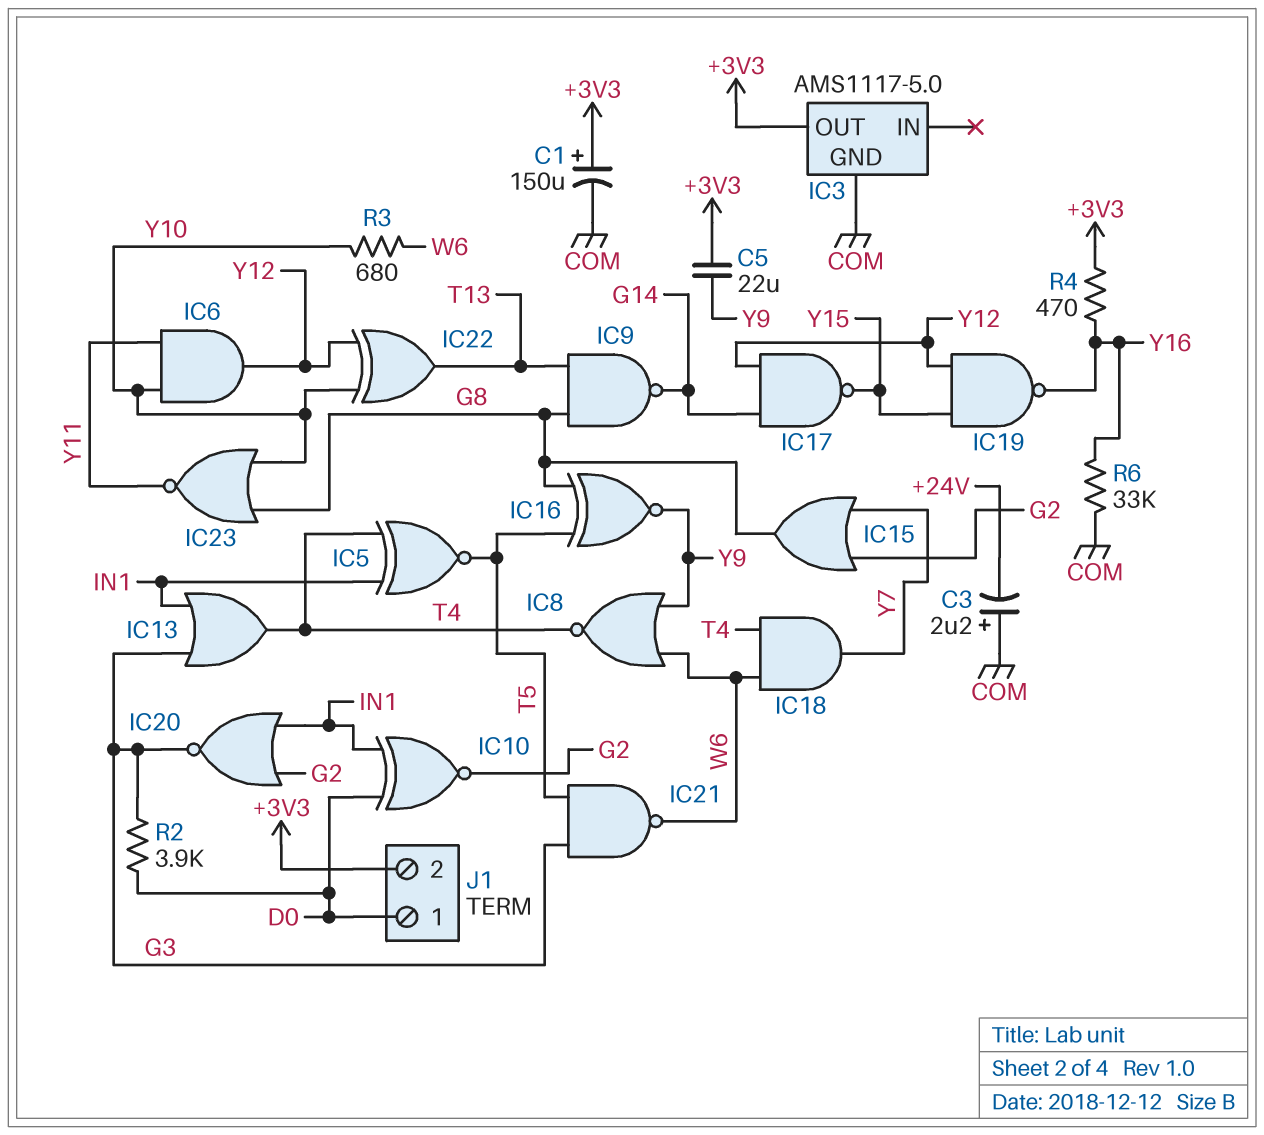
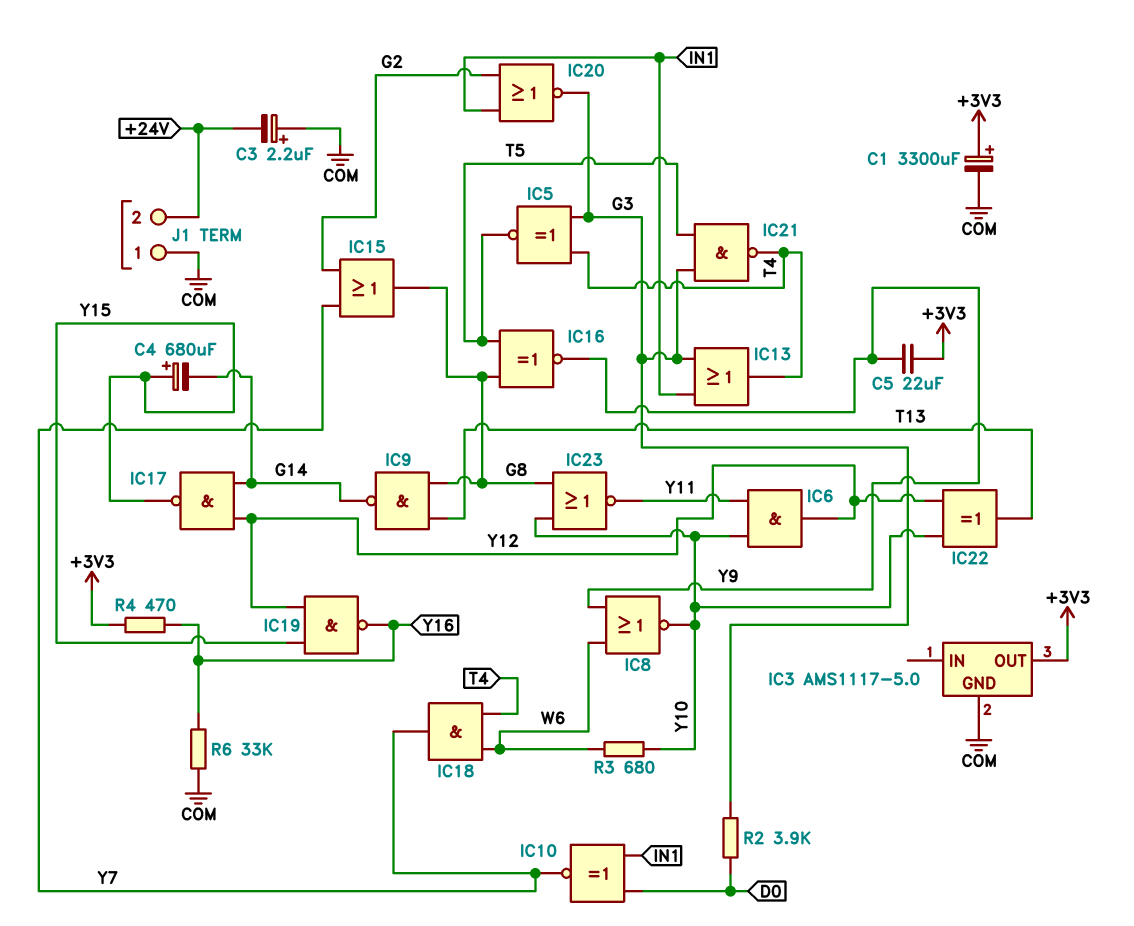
C1: 150uF (plus +3V3, minus COM) -> 3300uF (plus +3V3, minus COM)
C4: none -> 680uF (plus Y15, minus G14)
IC5: XNOR (in IN1, in T4, out T5) -> XNOR (in G3, in T4, out T5)
IC8: NOR (in W6, in Y9, out T4) -> NOR (in W6, in Y9, out Y10)
IC10: XNOR (in D0, in IN1, out G2) -> XNOR (in D0, in IN1, out Y7)
IC21: NAND (in G3, in T5, out W6) -> NAND (in G3, in T5, out T4)
J1 pin 1: D0 -> COM
J1 pin 2: +3V3 -> +24V

